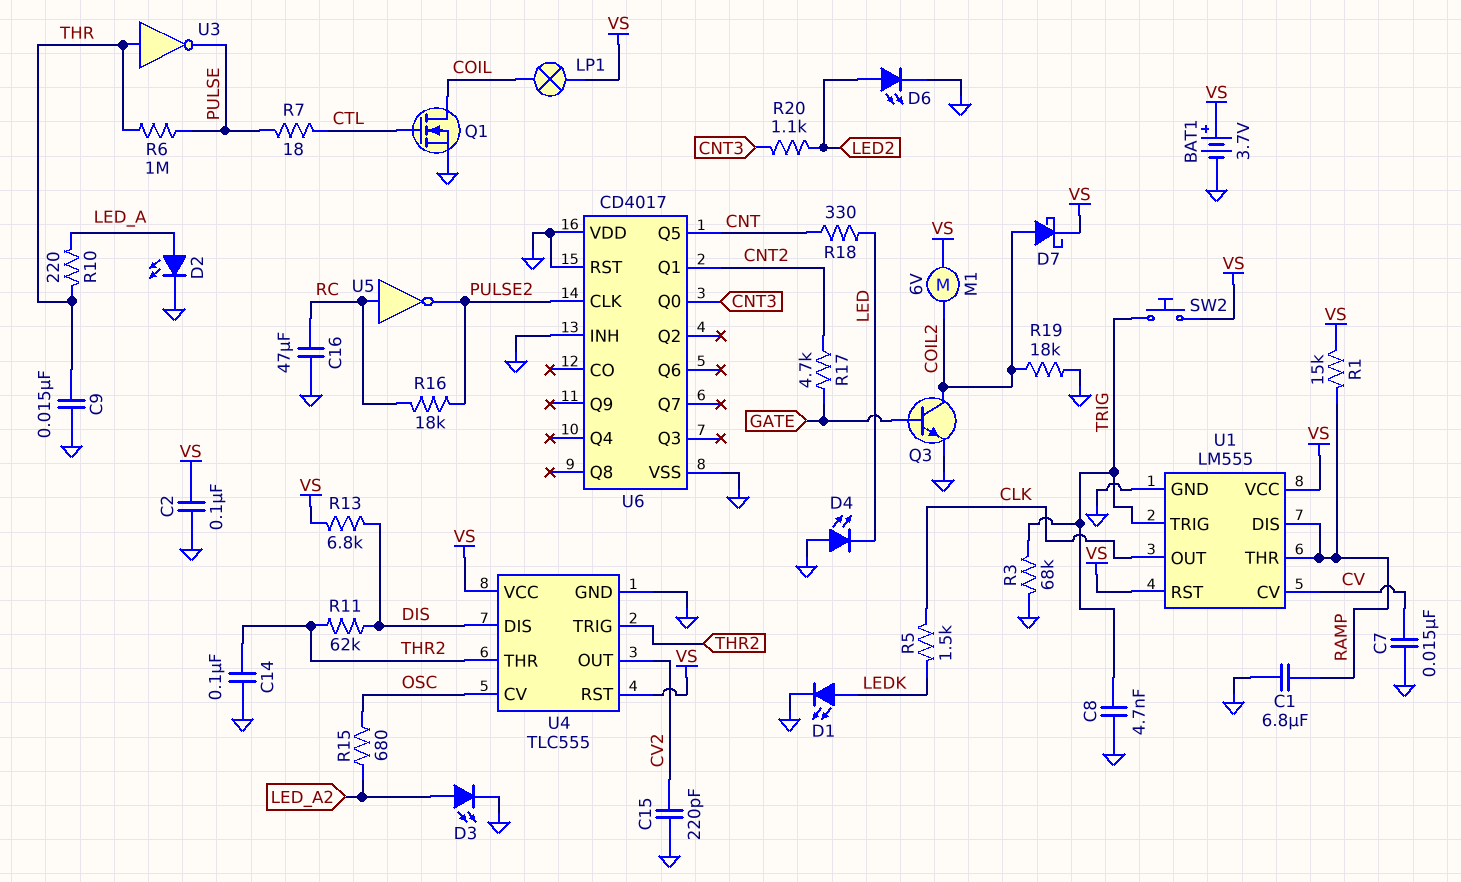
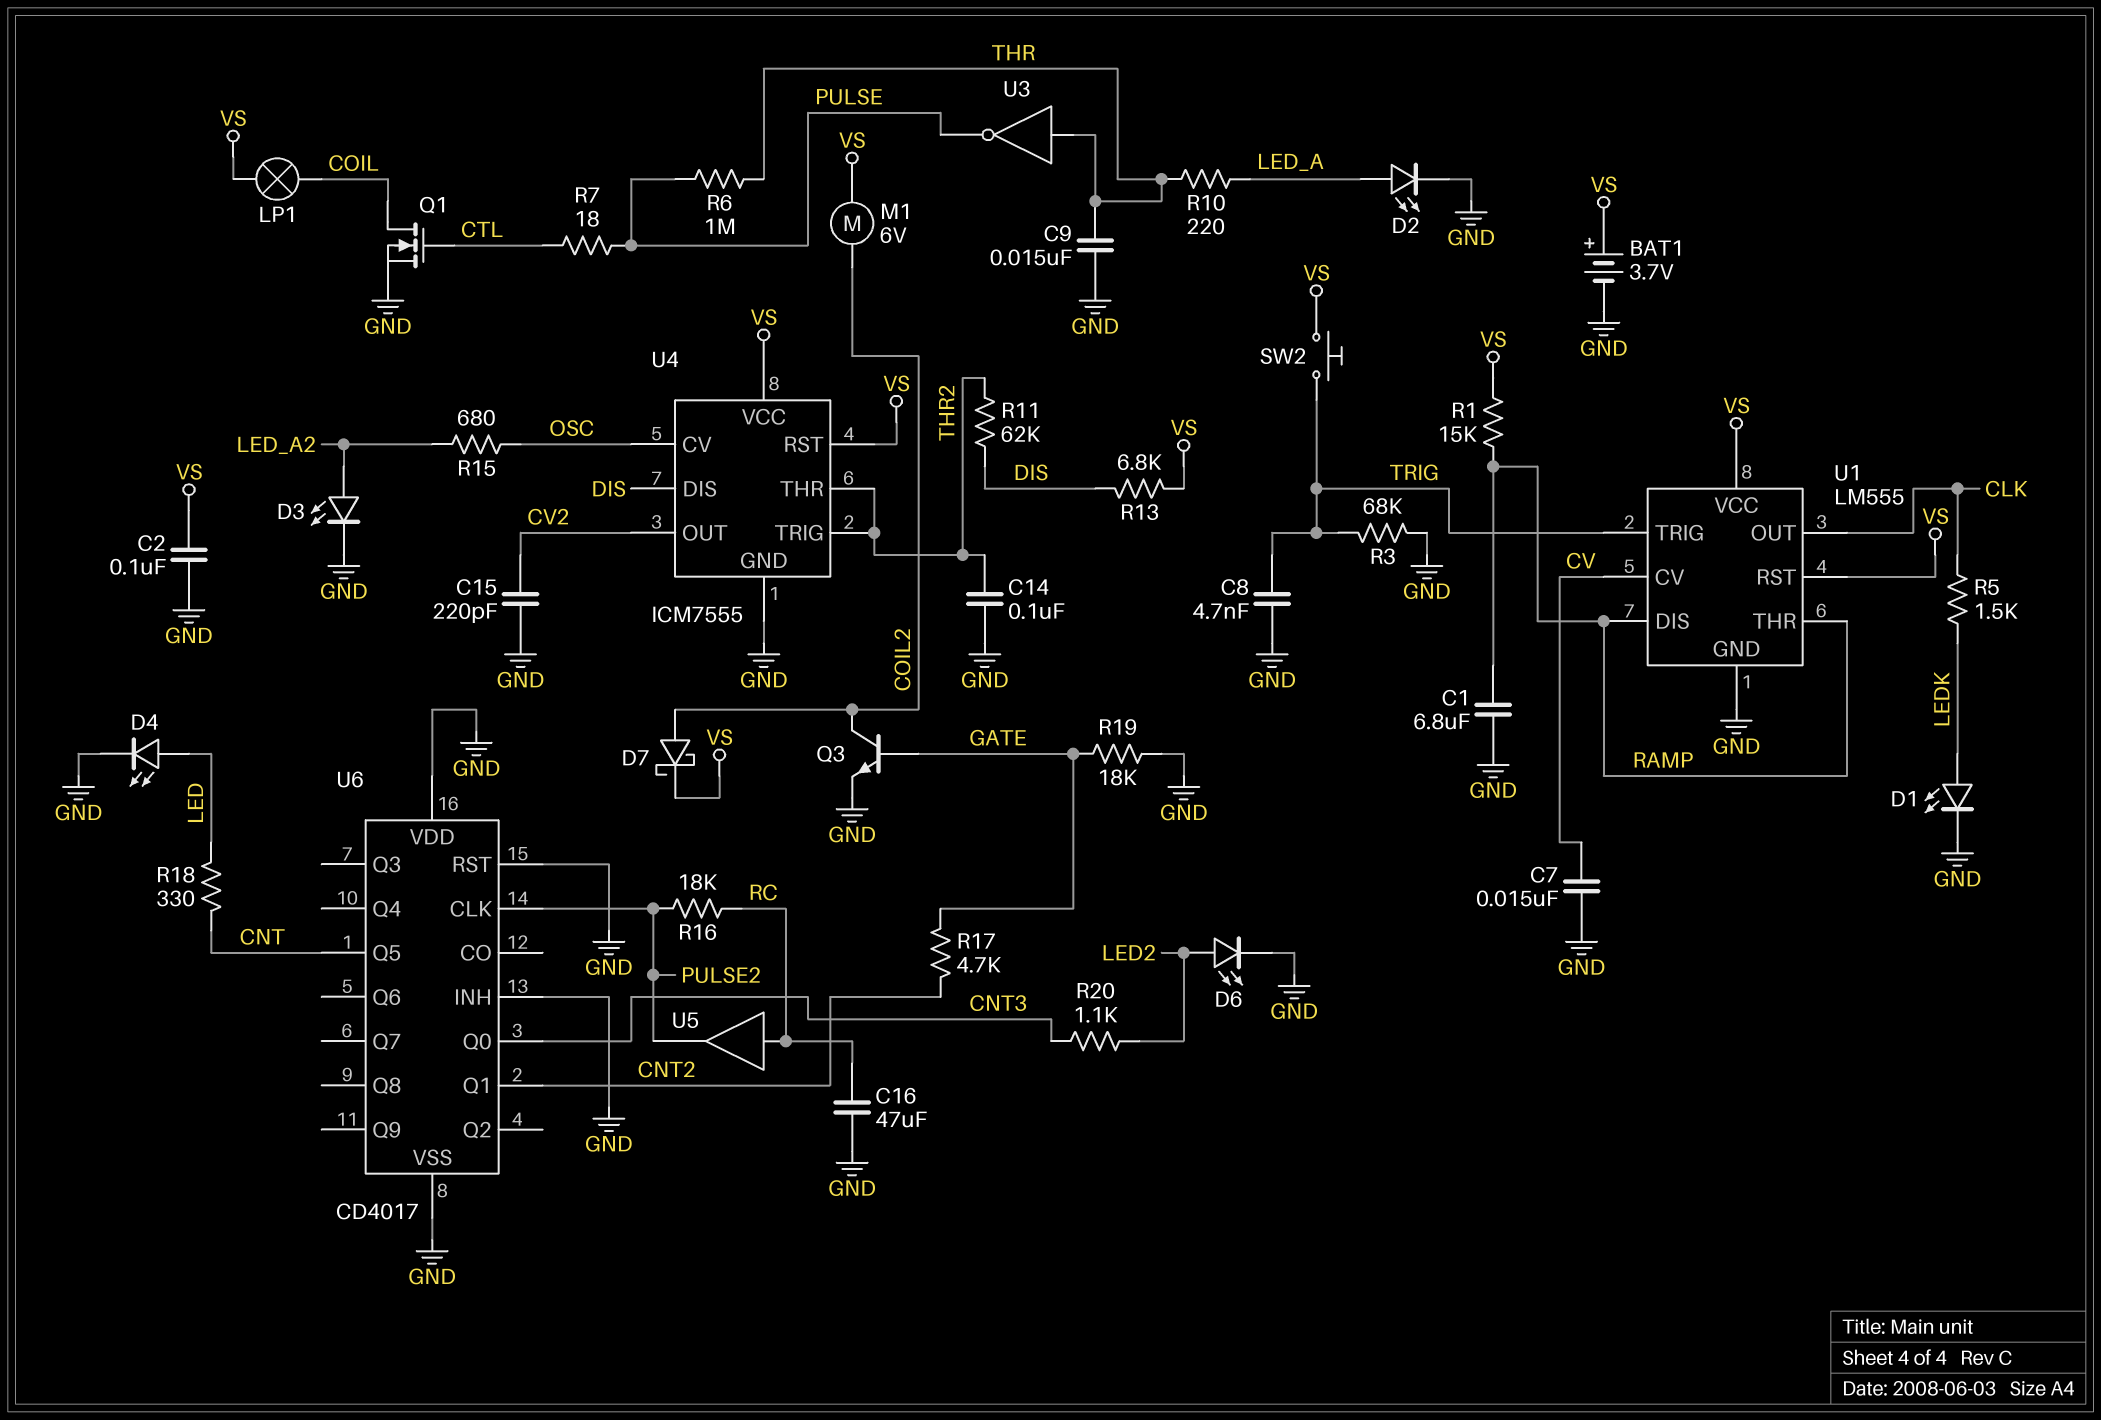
D4: LED (A GND, K LED) -> LED (A LED, K GND)
R19: 18k (COIL2, GND) -> 18k (GATE, GND)
U4: TLC555 -> ICM7555
U5: NOT (in RC, out PULSE2) -> buffer (in RC, out PULSE2)

